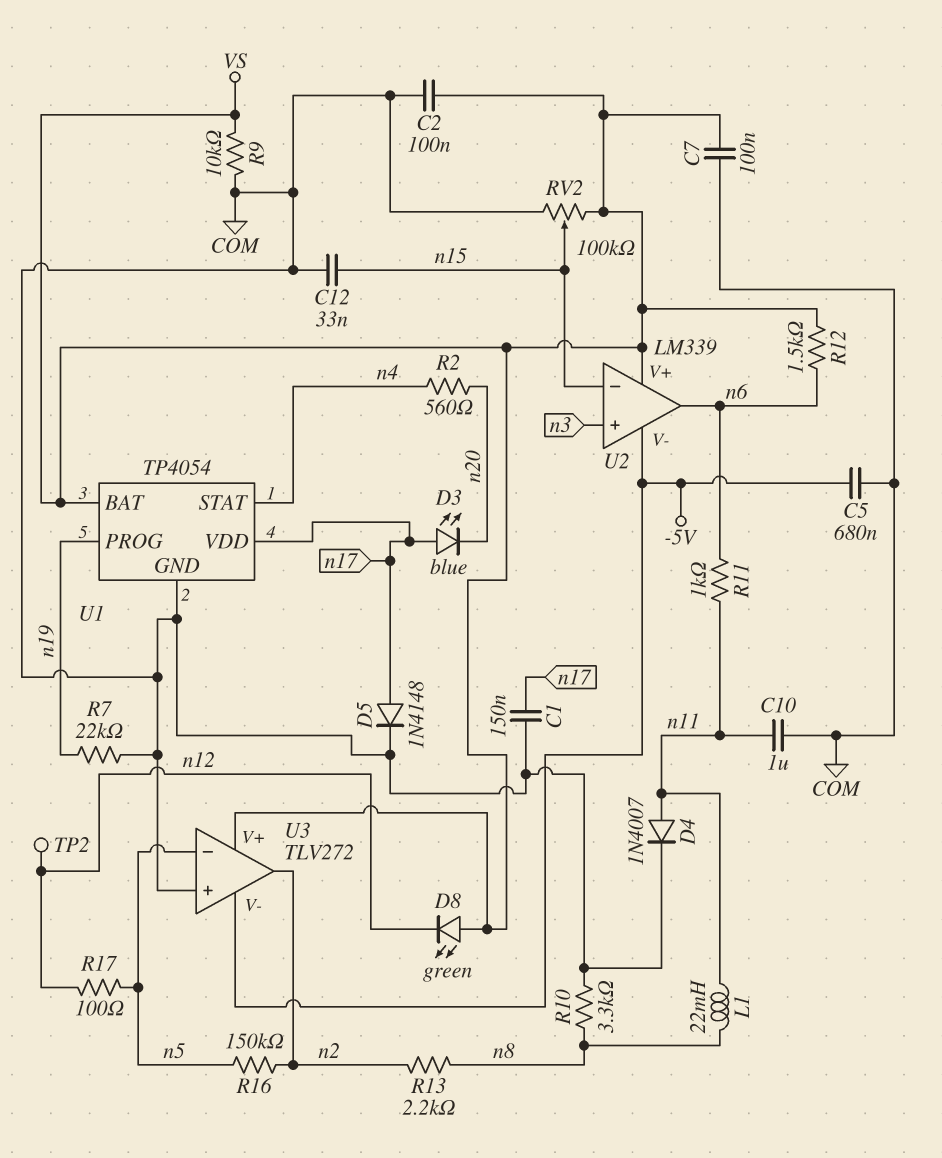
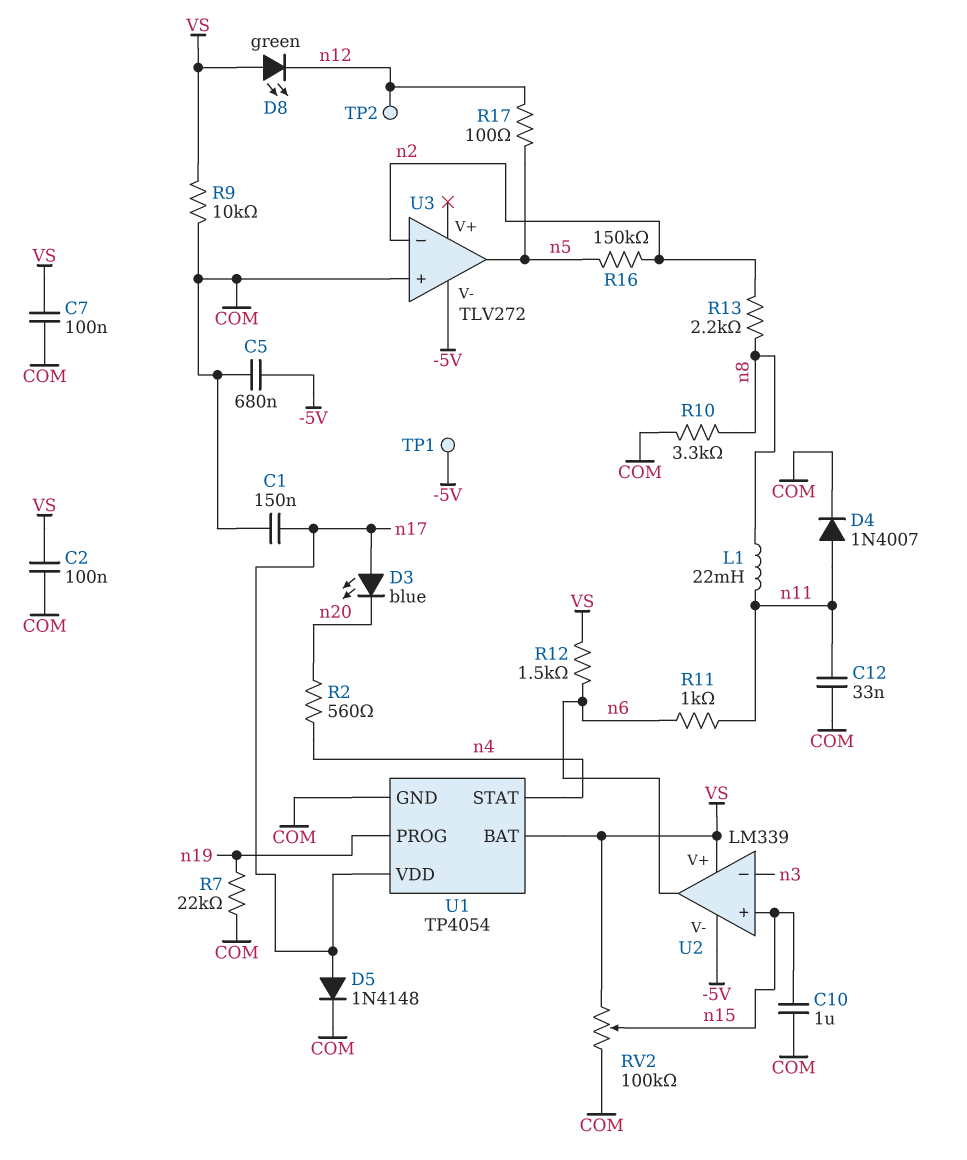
C10: 1uF (COM, n11) -> 1uF (COM, n15)
C12: 33nF (COM, n15) -> 33nF (COM, n11)
TP1: none -> test point (-5V)
U2 pin in+: n3 -> n15
U2 pin in-: n15 -> n3
U3 pin V+: VS -> none
U3 pin in-: n5 -> n2
U3 pin out: n2 -> n5

